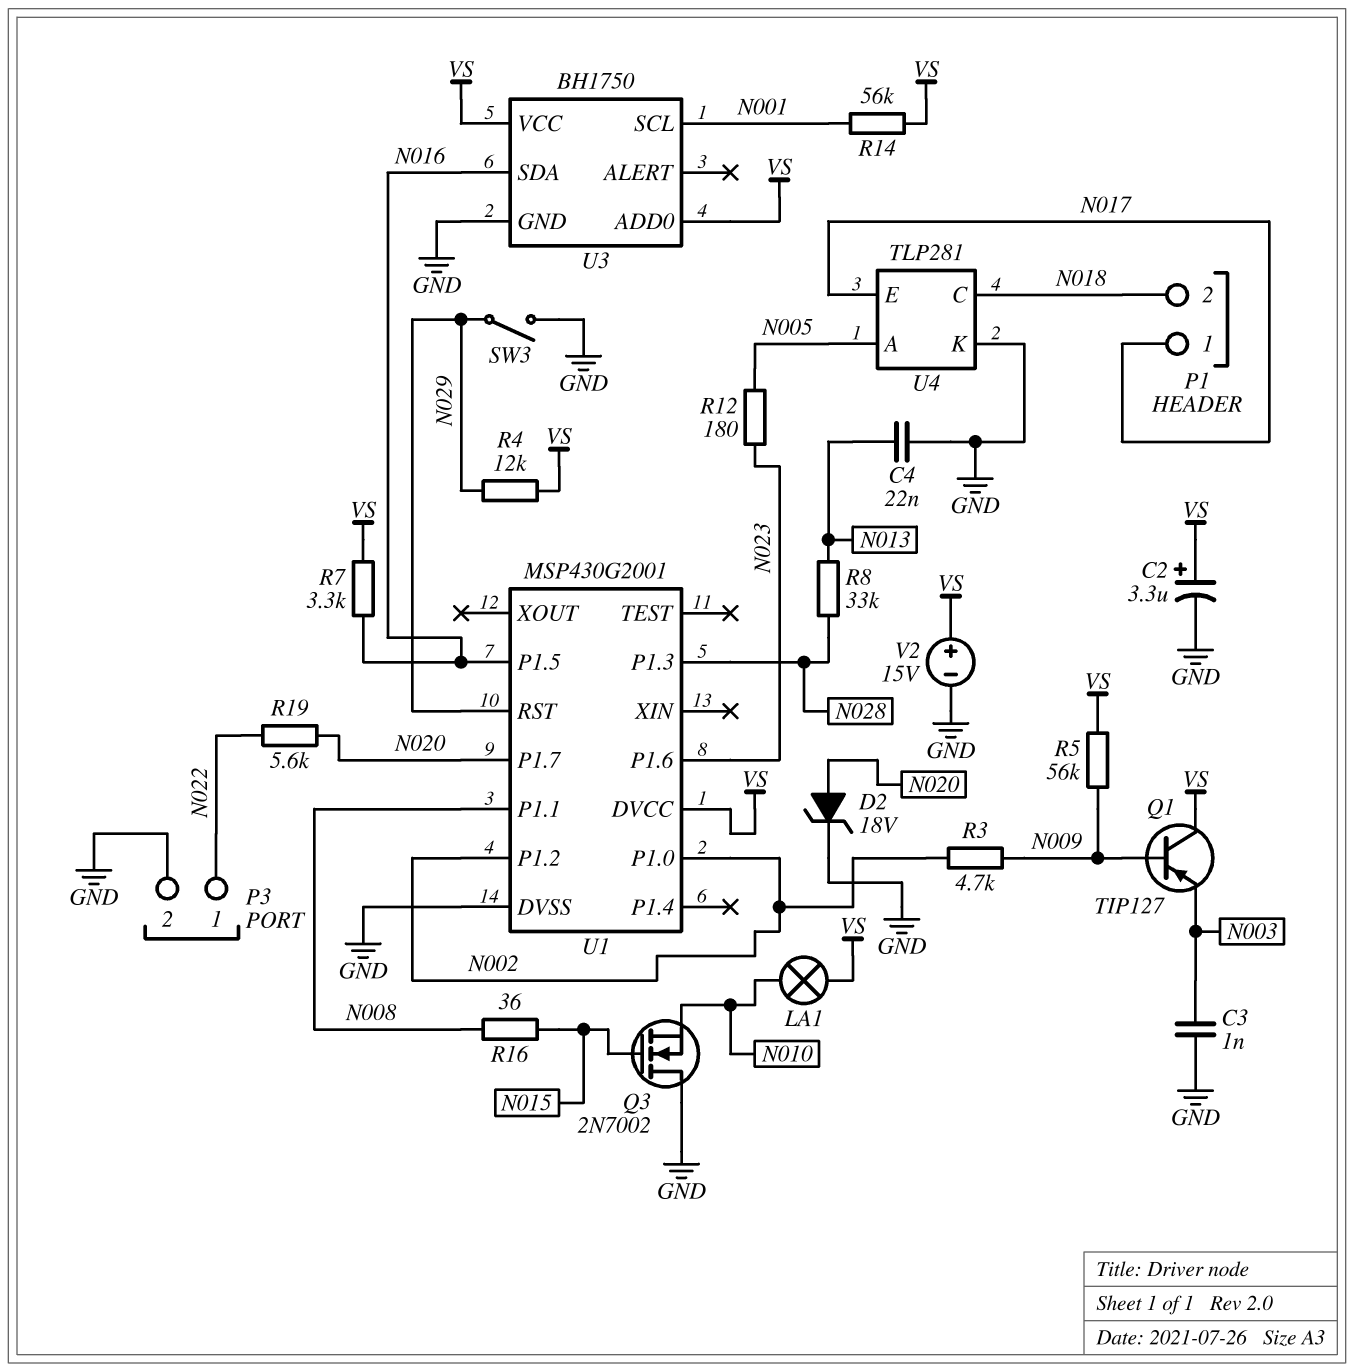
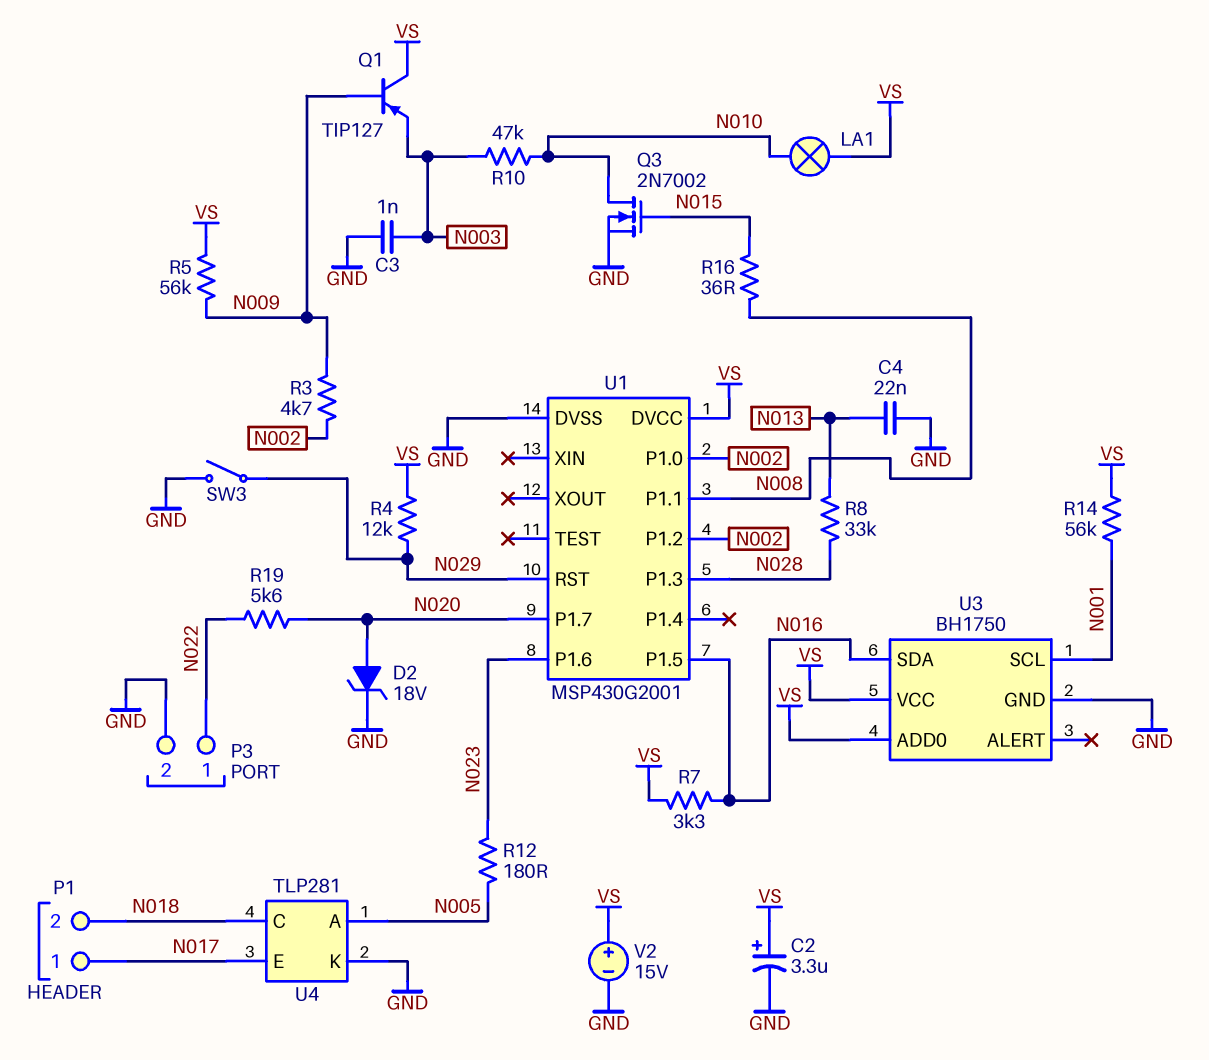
Q3: NMOS 2N7002 (G N015, D GND, S N010) -> NMOS 2N7002 (G N015, D N010, S GND)
R10: none -> 47k (N003, N010)

